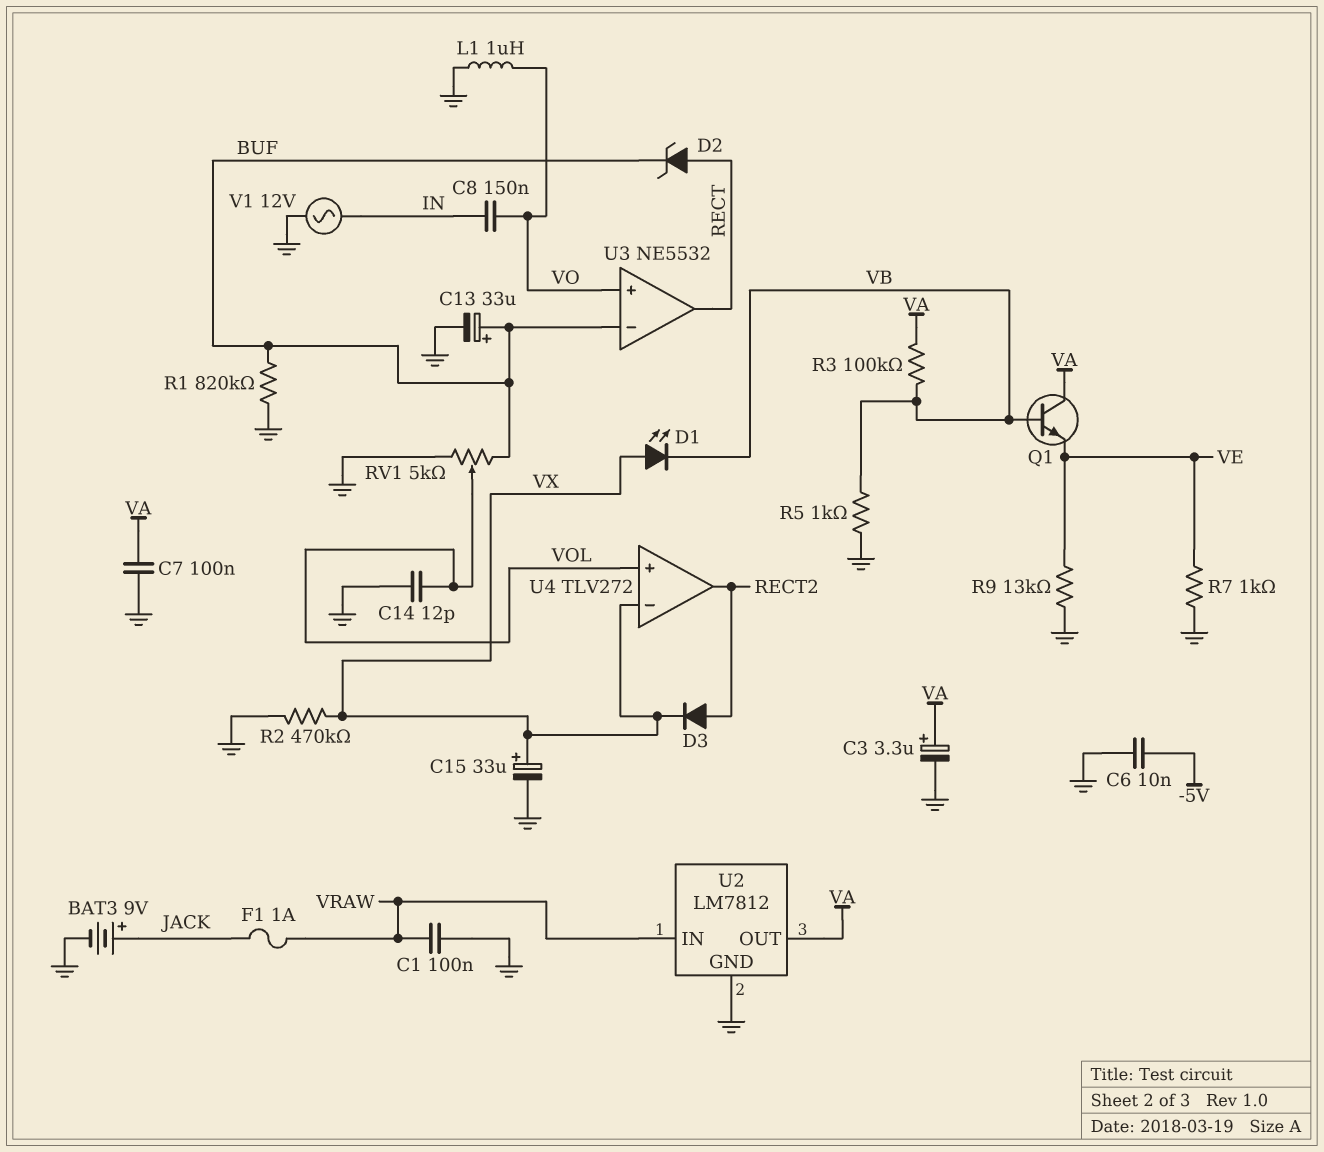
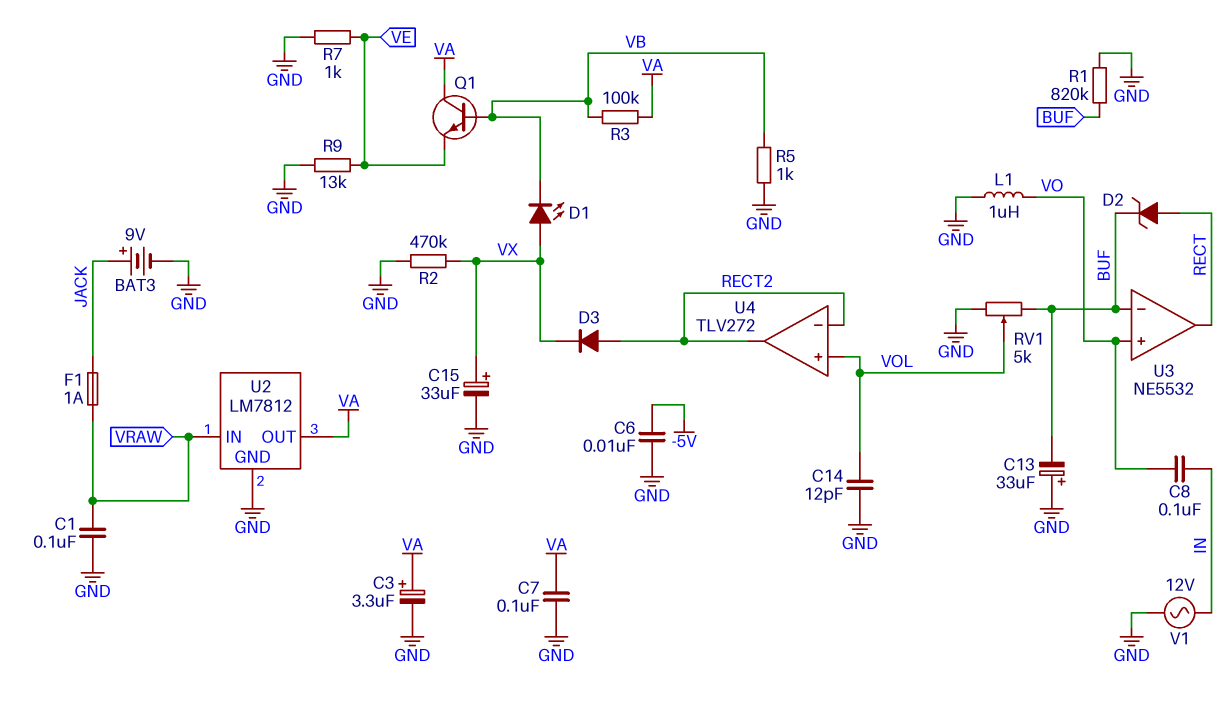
C8: 150nF (IN, VO) -> 100nF (IN, VO)
C13: 33uF (plus BUF, minus GND) -> 33uF (plus GND, minus BUF)
U4 pin in-: VX -> RECT2

